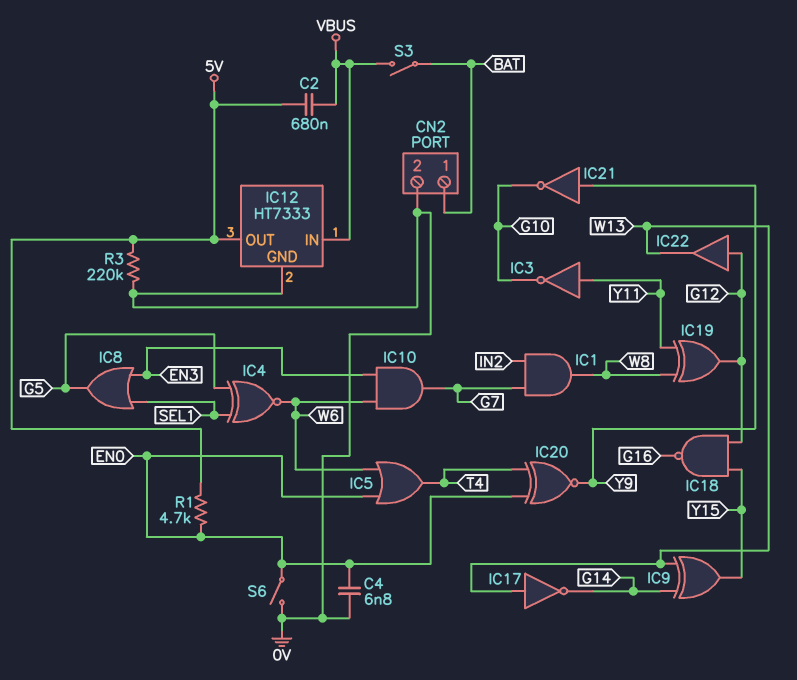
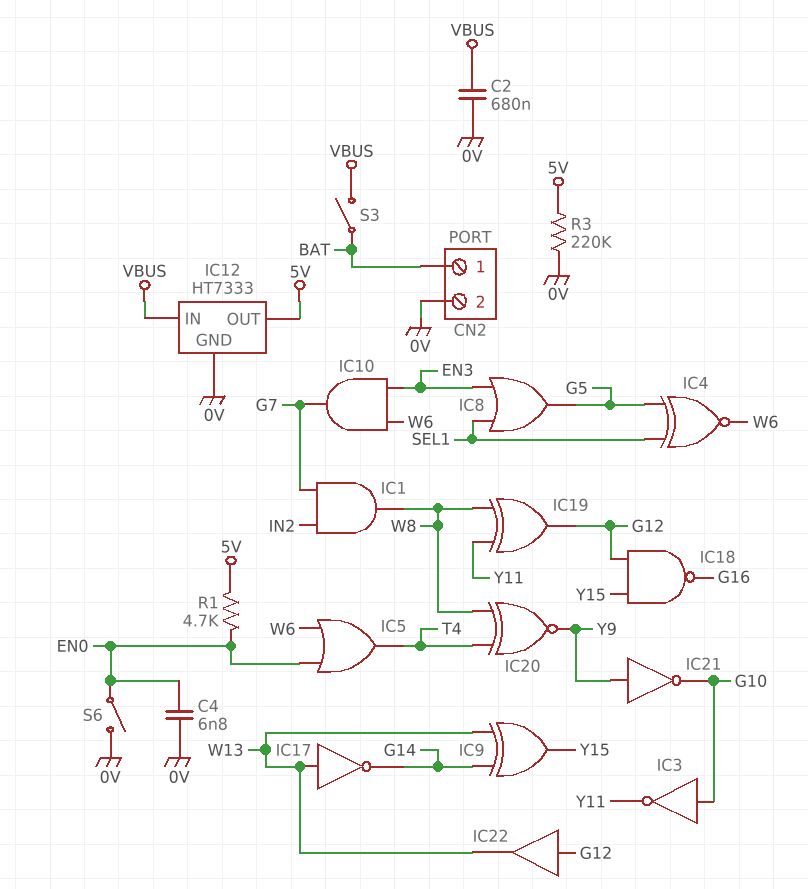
C2: 680nF (5V, VBUS) -> 680nF (0V, VBUS)
IC3: NOT (in Y11, out G10) -> NOT (in G10, out Y11)
IC20: XNOR (in EN0, in T4, out Y9) -> XNOR (in T4, in W8, out Y9)

